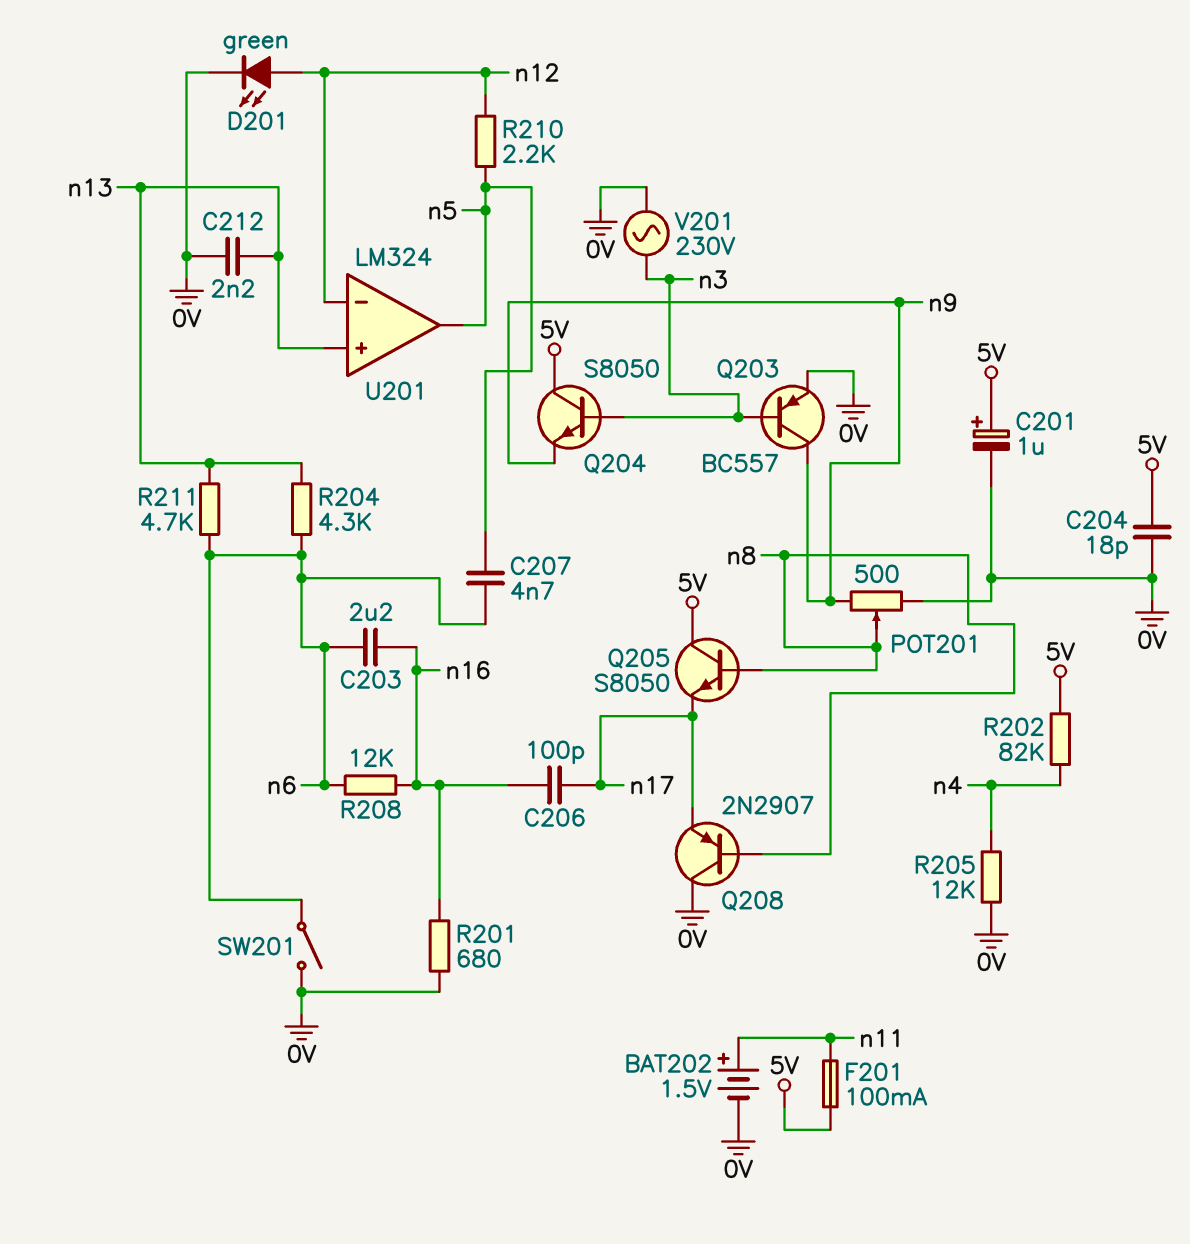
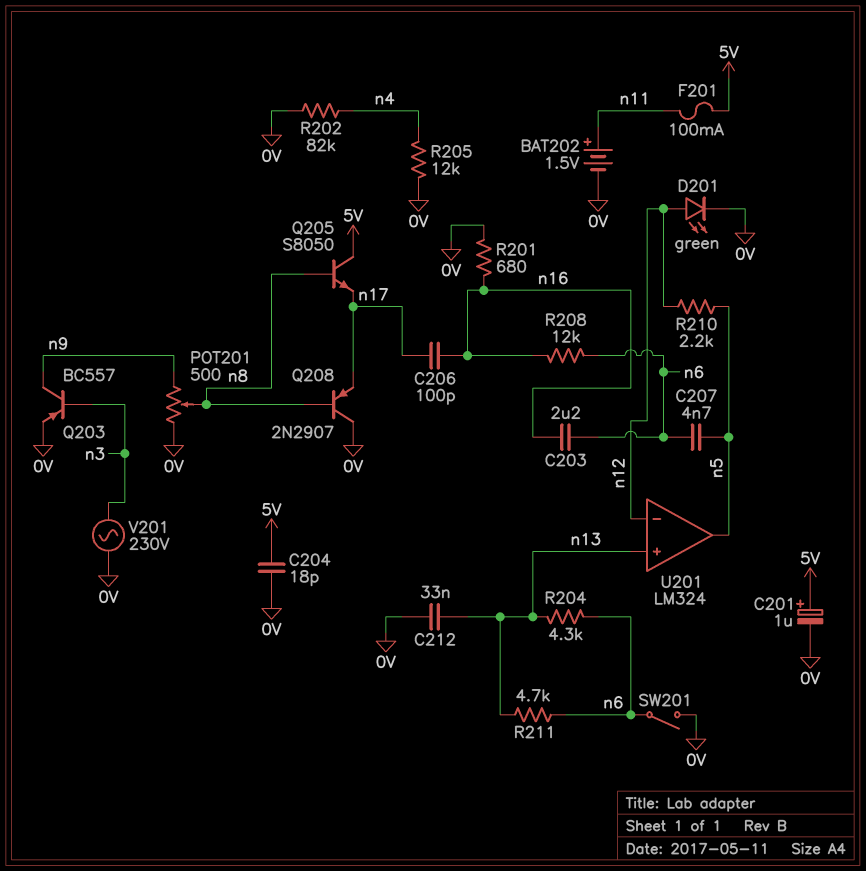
C212: 2.2nF (0V, n13) -> 33nF (0V, n13)
Q204: NPN S8050 (B n3, C 5V, E n9) -> none
R202: 82k (5V, n4) -> 82k (0V, n4)

